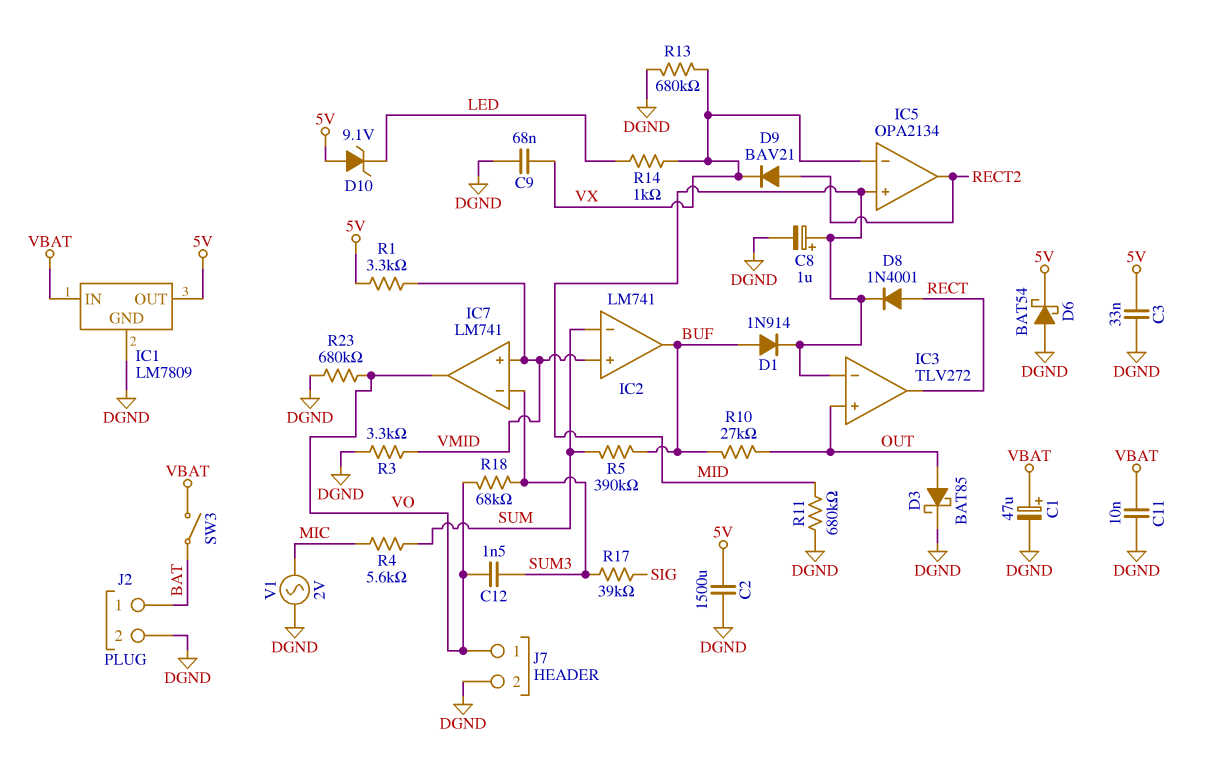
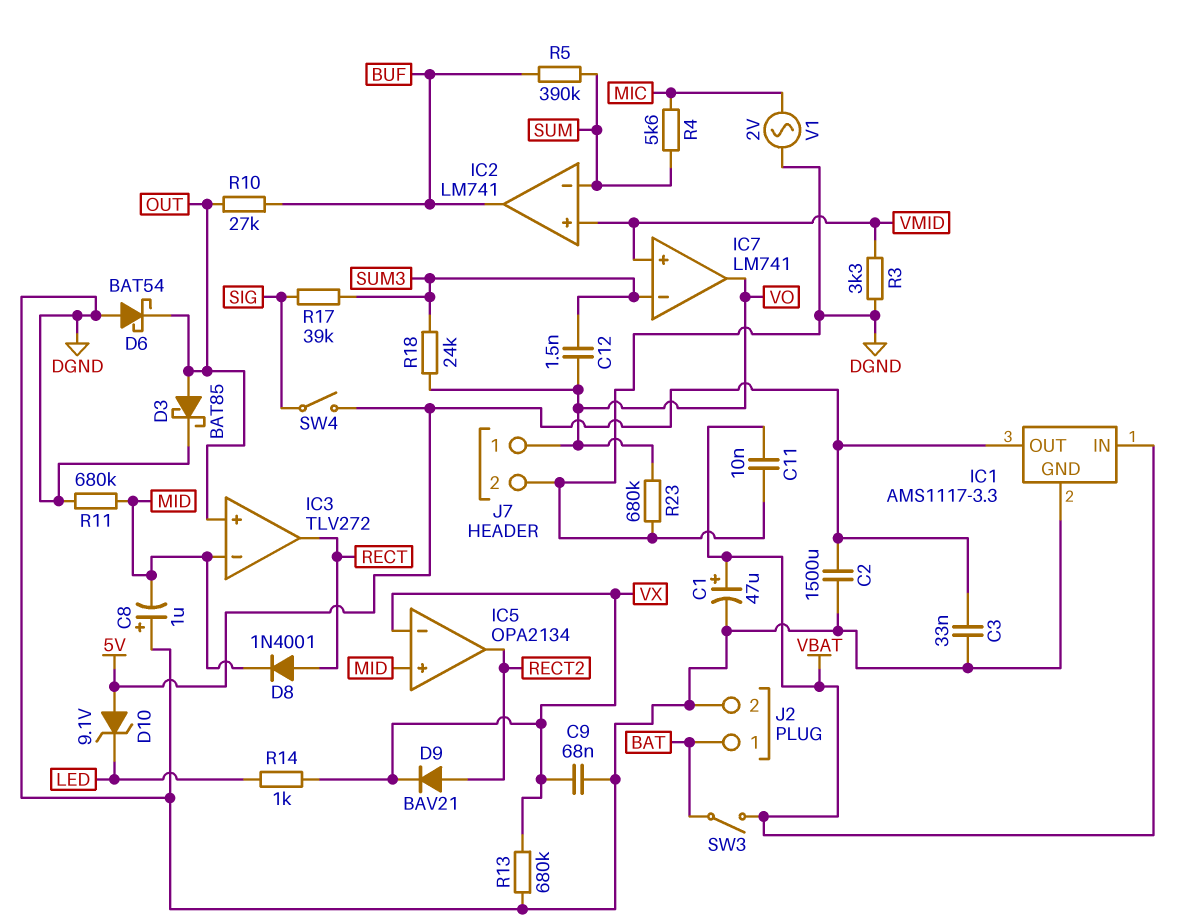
C8: 1uF (plus MID, minus DGND) -> 1uF (plus DGND, minus MID)
D1: diode 1N914 (A BUF, K MID) -> none
D6: schottky BAT54 (A DGND, K 5V) -> schottky BAT54 (A DGND, K OUT)
IC1: LM7809 -> AMS1117-3.3
R1: 3.3k (5V, VMID) -> none
R18: 68k (SUM3, VO) -> 24k (SUM3, VO)
SW4: none -> switch (5V, SIG)

